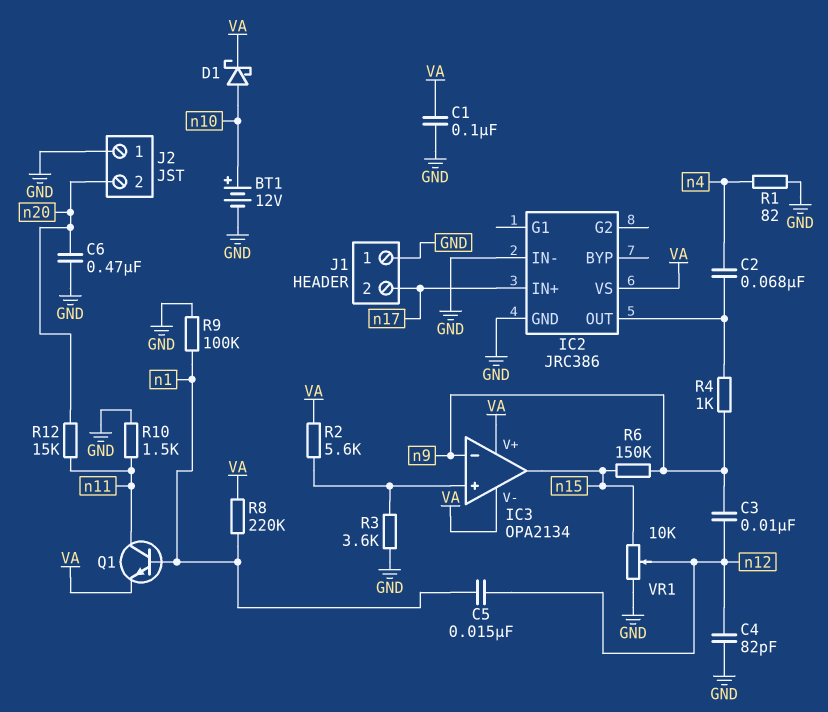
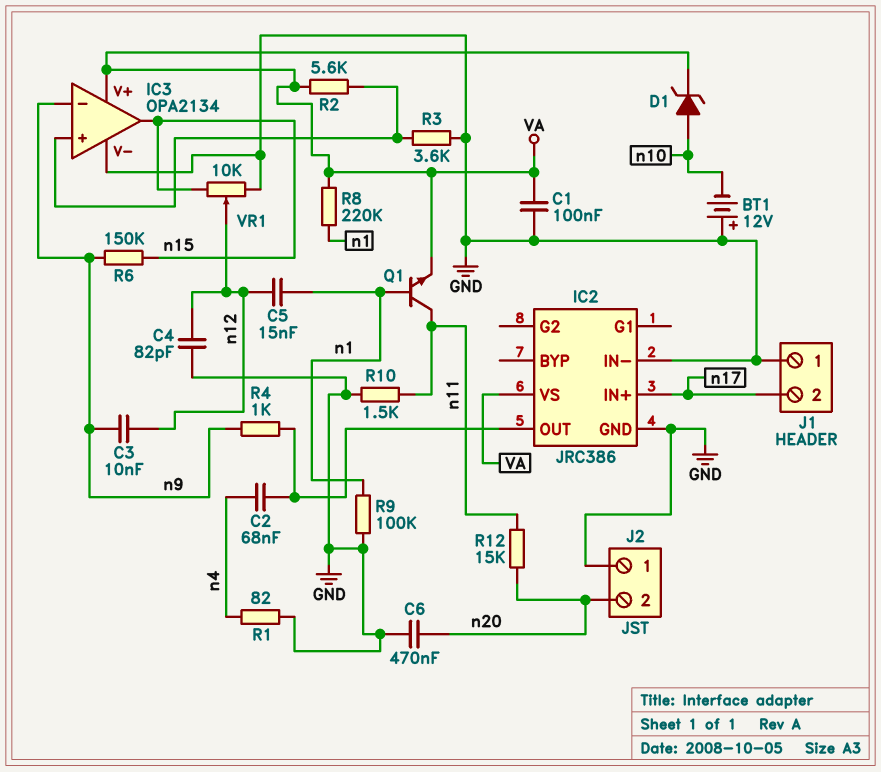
BT1: 12V (plus n10, minus GND) -> 12V (plus GND, minus n10)
D1: schottky (A n10, K VA) -> zener (A n10, K VA)
IC3 pin V-: VA -> GND

